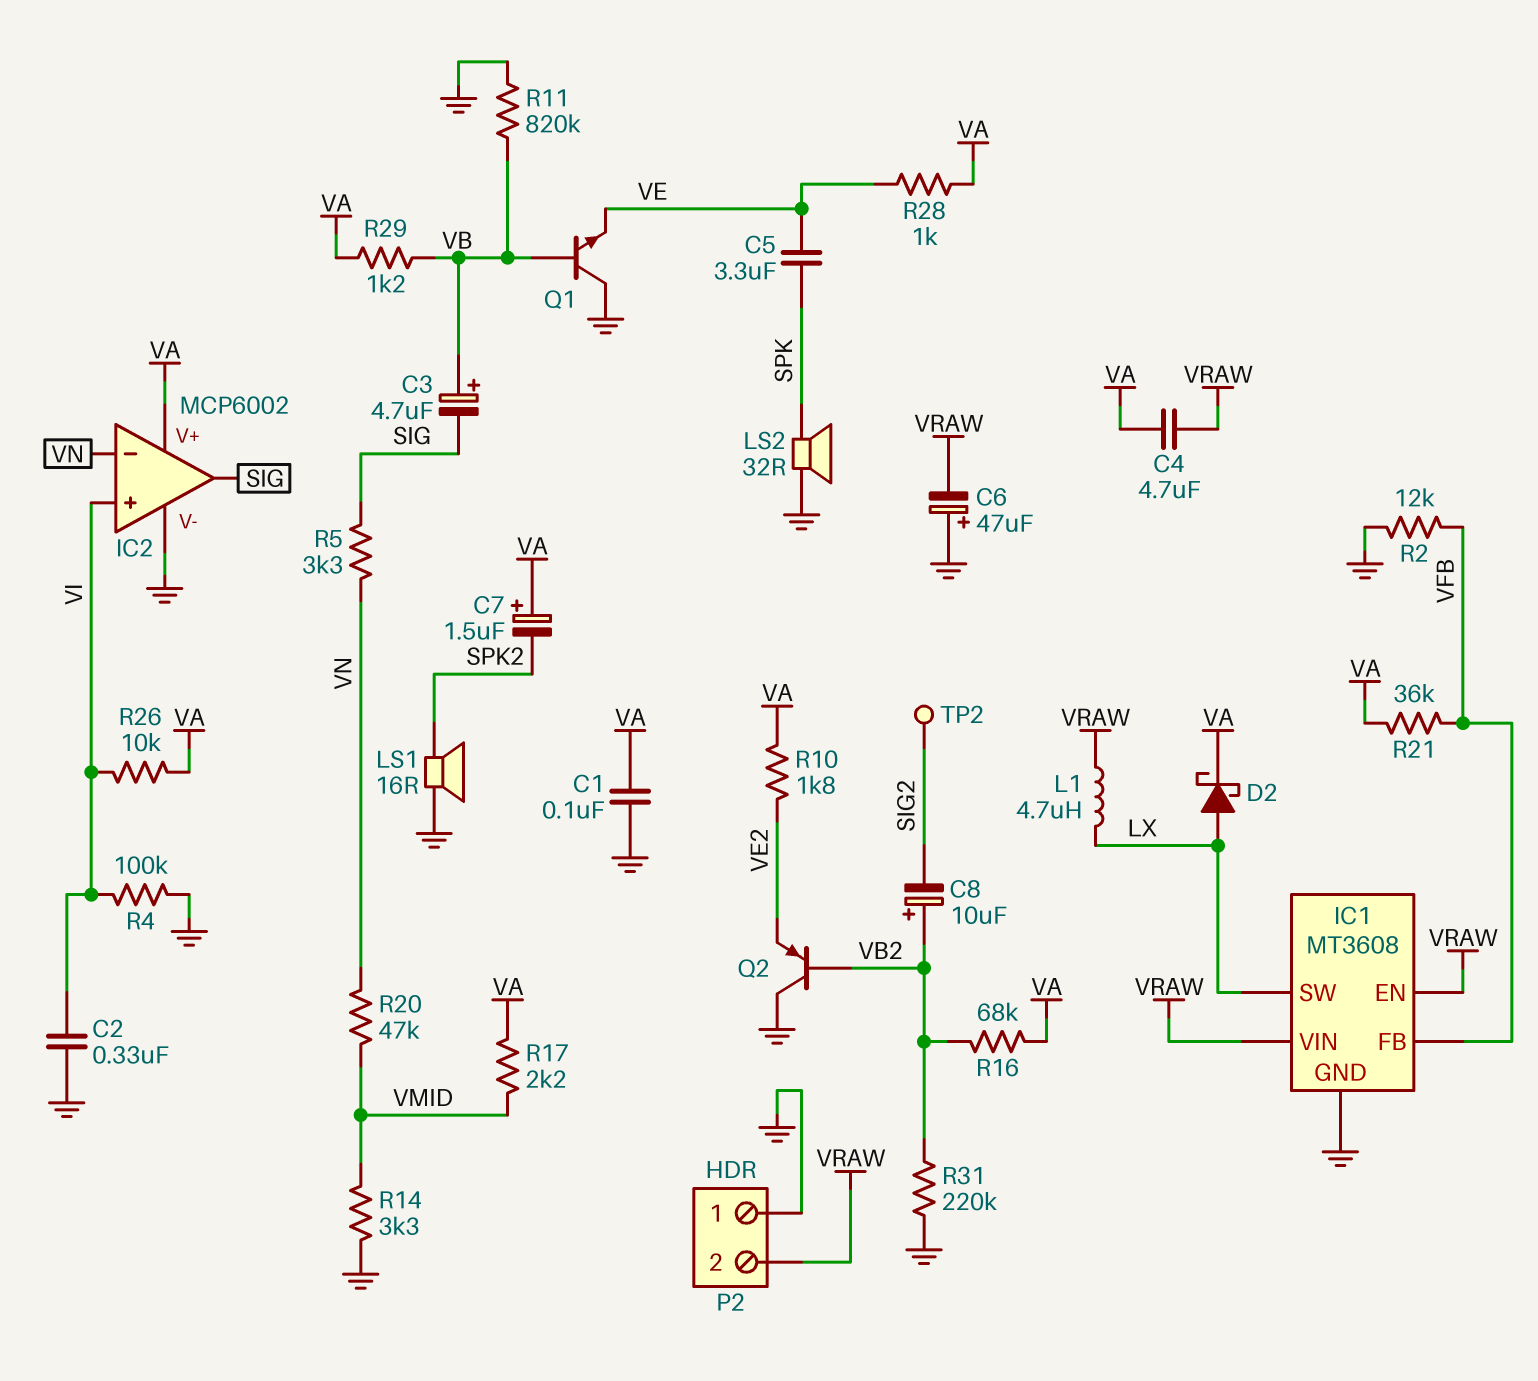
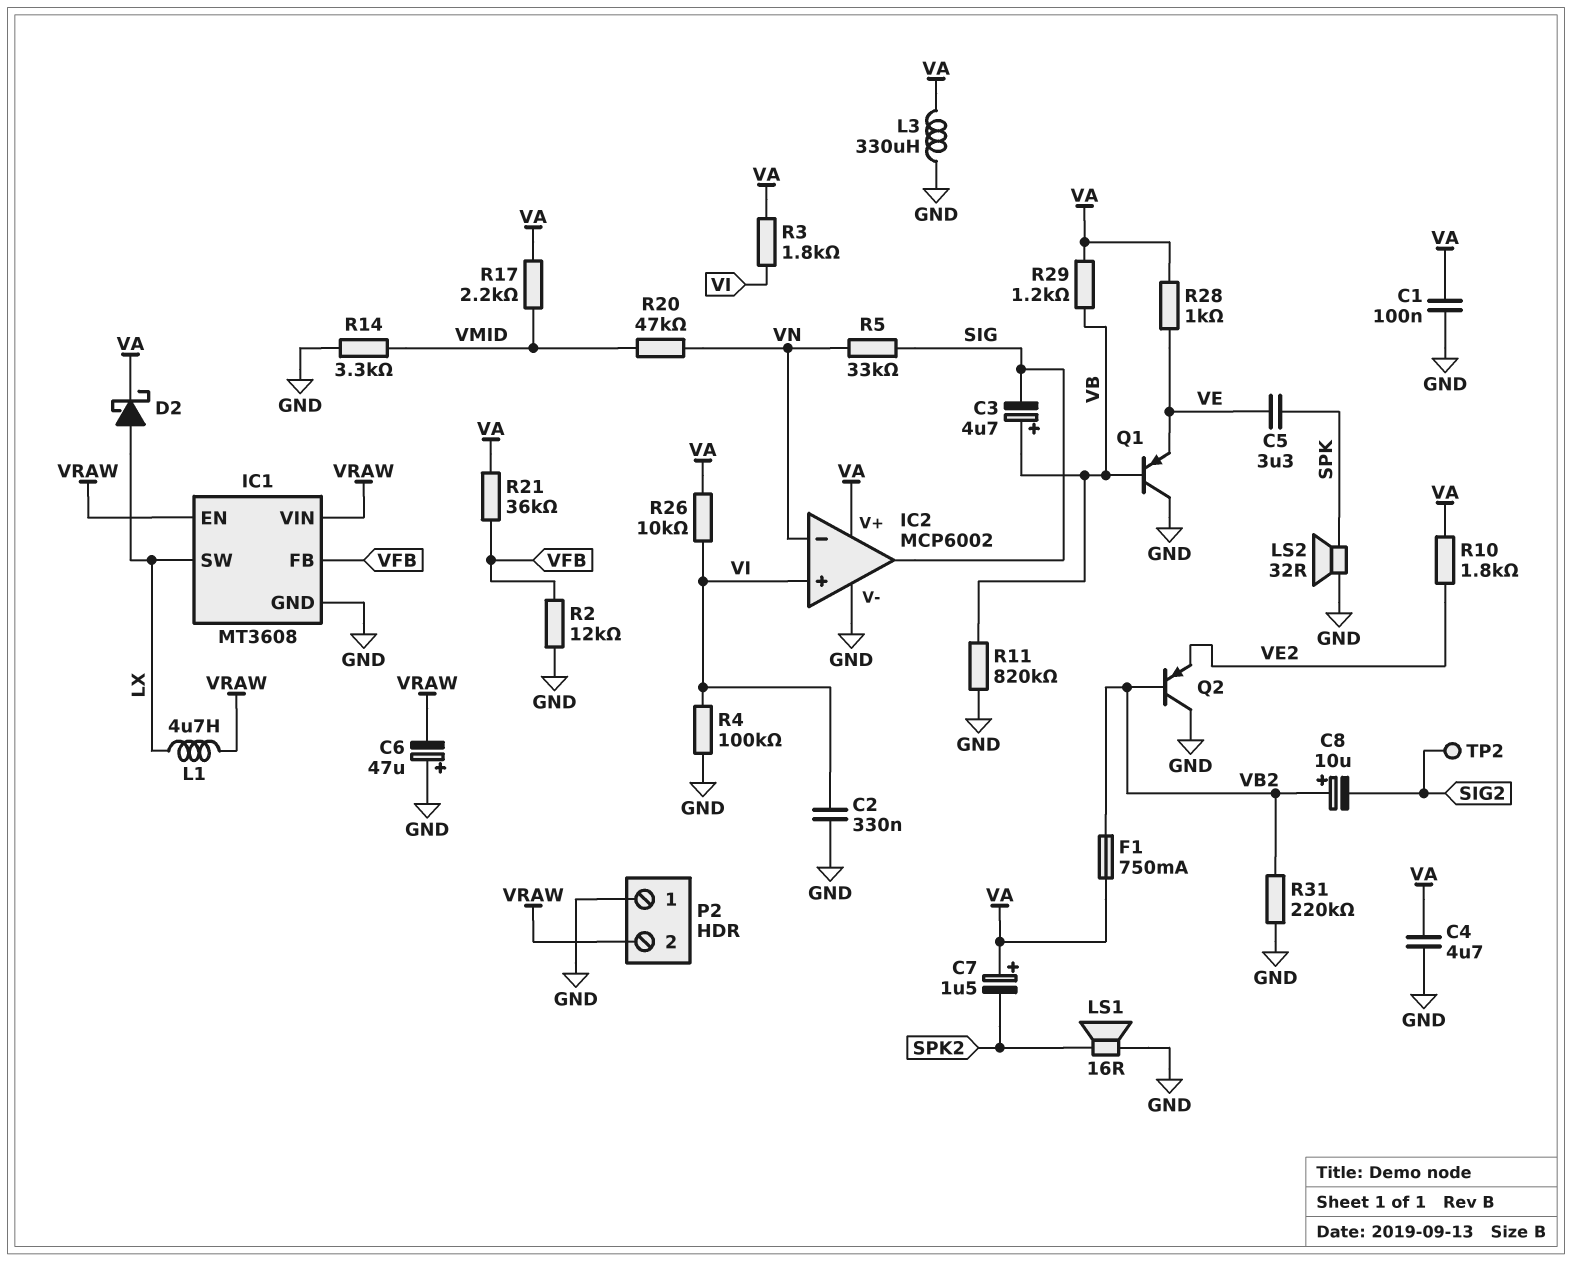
C4: 4.7uF (VA, VRAW) -> 4.7uF (GND, VA)
F1: none -> 750mA (VA, VB2)
L3: none -> 330uH (GND, VA)
Q1: NPN (B VB, C GND, E VE) -> PNP (B VB, C GND, E VE)
R3: none -> 1.8k (VA, VI)
R5: 3.3k (SIG, VN) -> 33k (SIG, VN)
R16: 68k (VA, VB2) -> none

